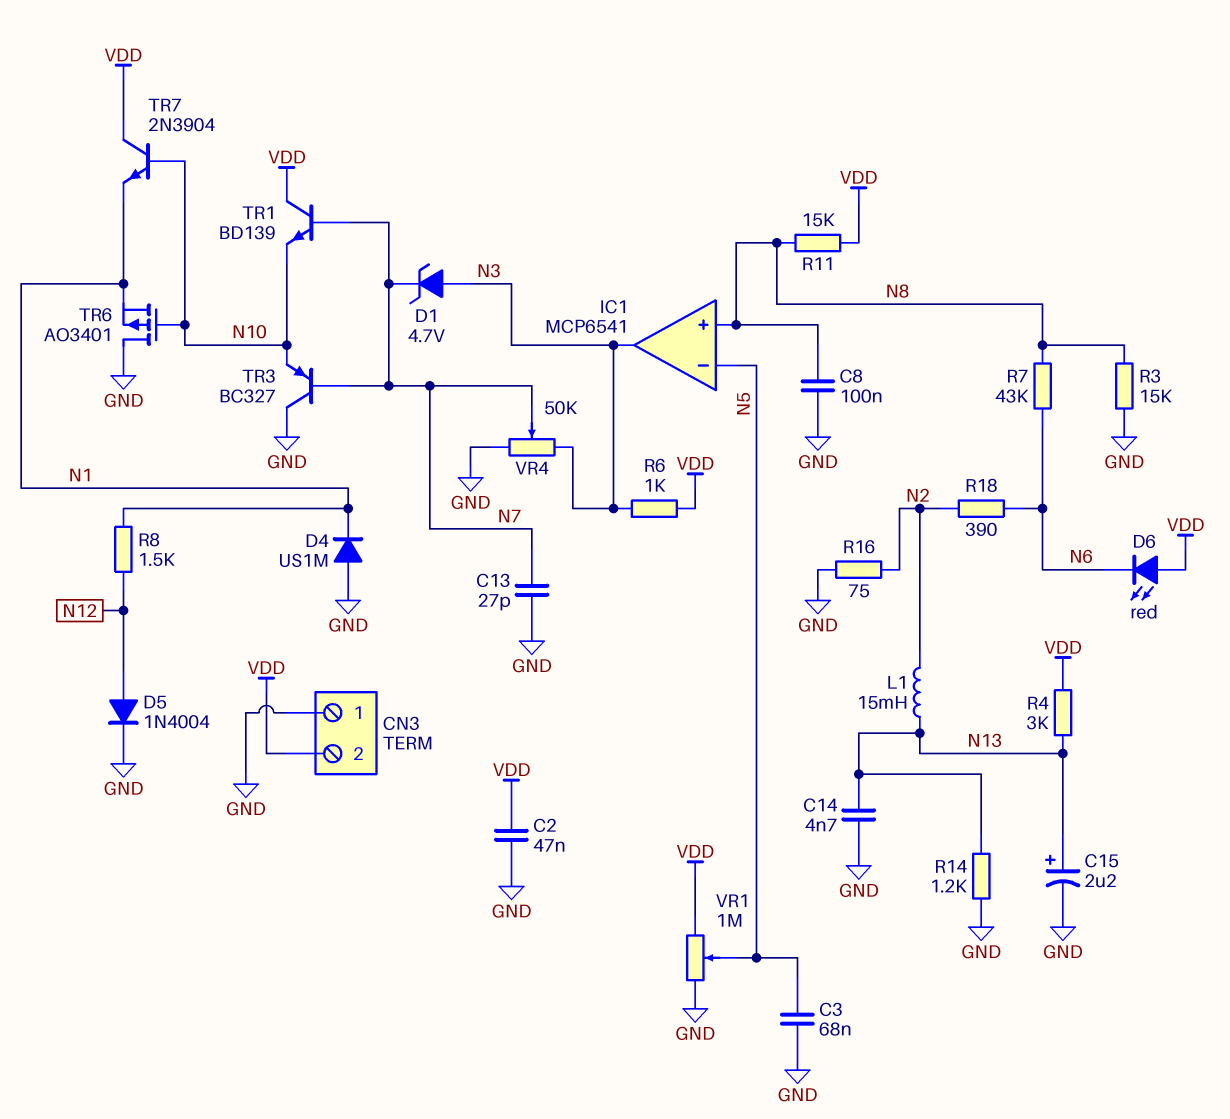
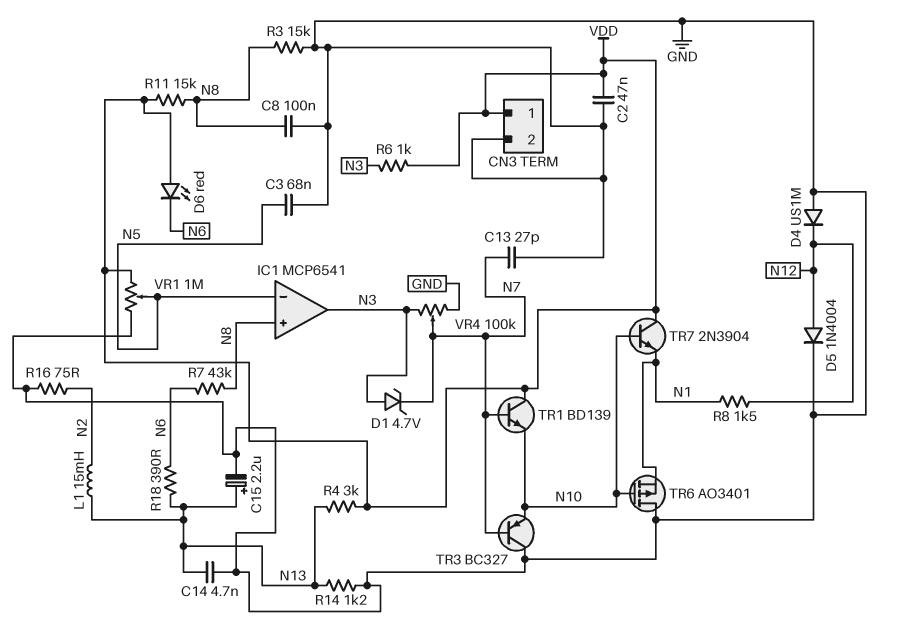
CN3 pin 1: GND -> VDD
CN3 pin 2: VDD -> GND
D4: diode US1M (A GND, K N1) -> diode US1M (A GND, K N12)
R18: 390 (N2, N6) -> 390 (N6, N13)
VR4: 50k (GND, N3, wiper N7) -> 100k (GND, N3, wiper N7)

